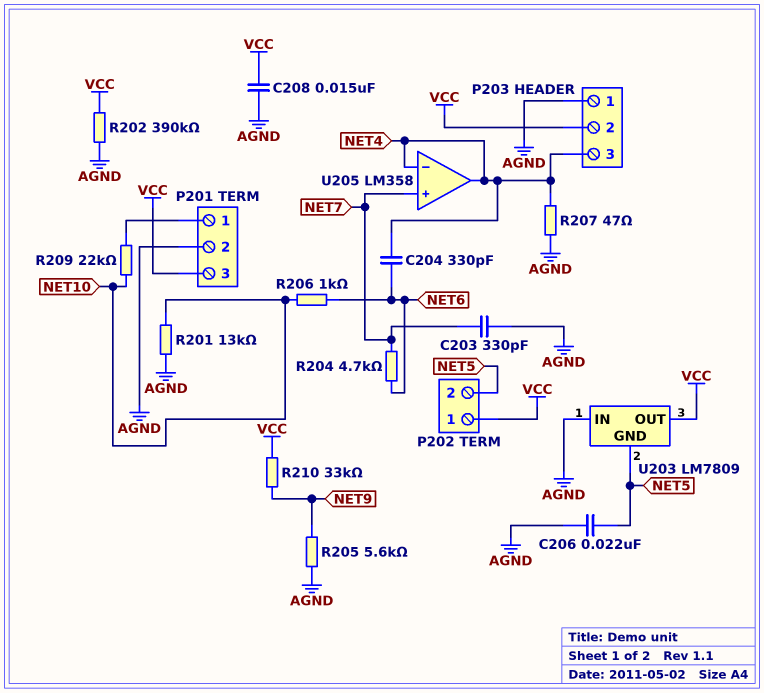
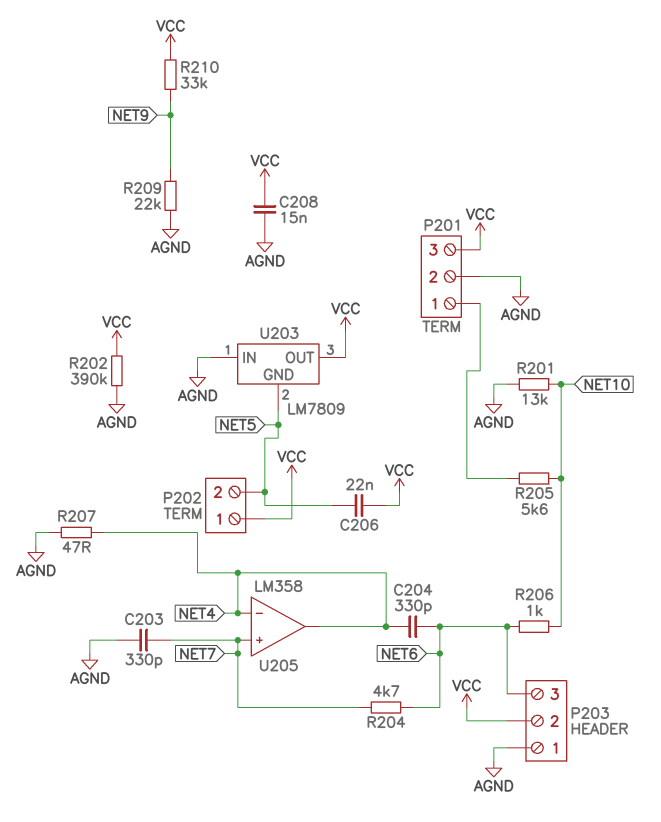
C206: 22nF (AGND, NET5) -> 22nF (NET5, VCC)
P203 pin 3: NET4 -> NET6
R205: 5.6k (AGND, NET9) -> 5.6k (NET10, P201/1)
R209: 22k (NET10, P201/1) -> 22k (AGND, NET9)

